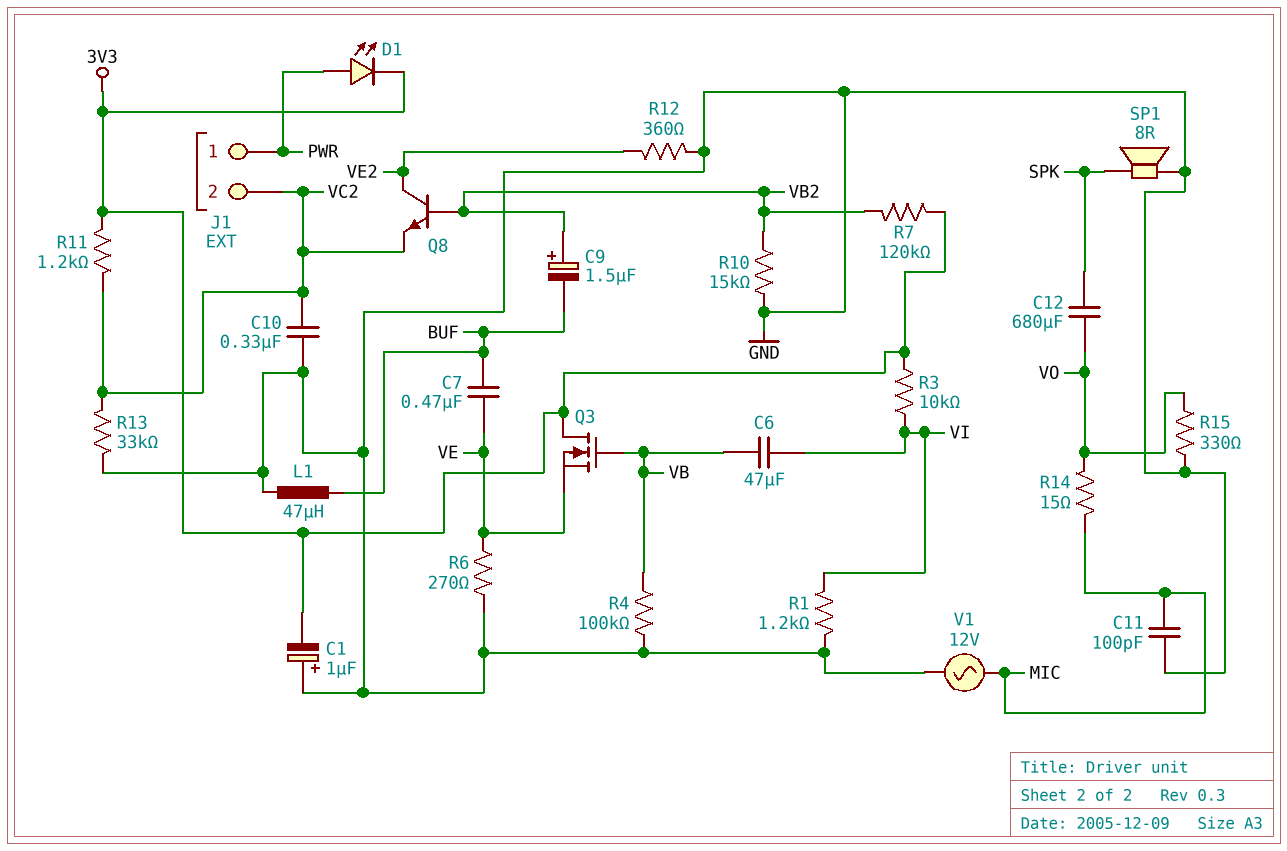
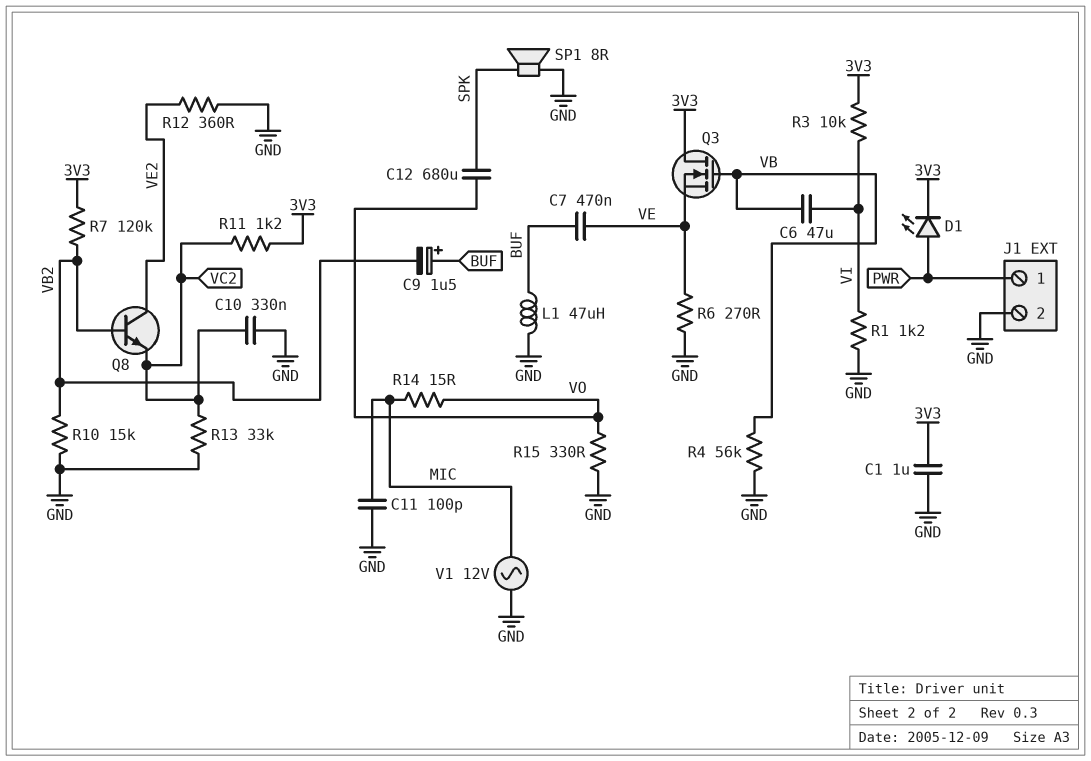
C1: 1uF (plus GND, minus 3V3) -> 1uF (3V3, GND)
C9: 1.5uF (plus VB2, minus BUF) -> 1.5uF (plus BUF, minus VB2)
J1 pin 2: VC2 -> GND
R4: 100k (GND, VB) -> 56k (GND, VB)

